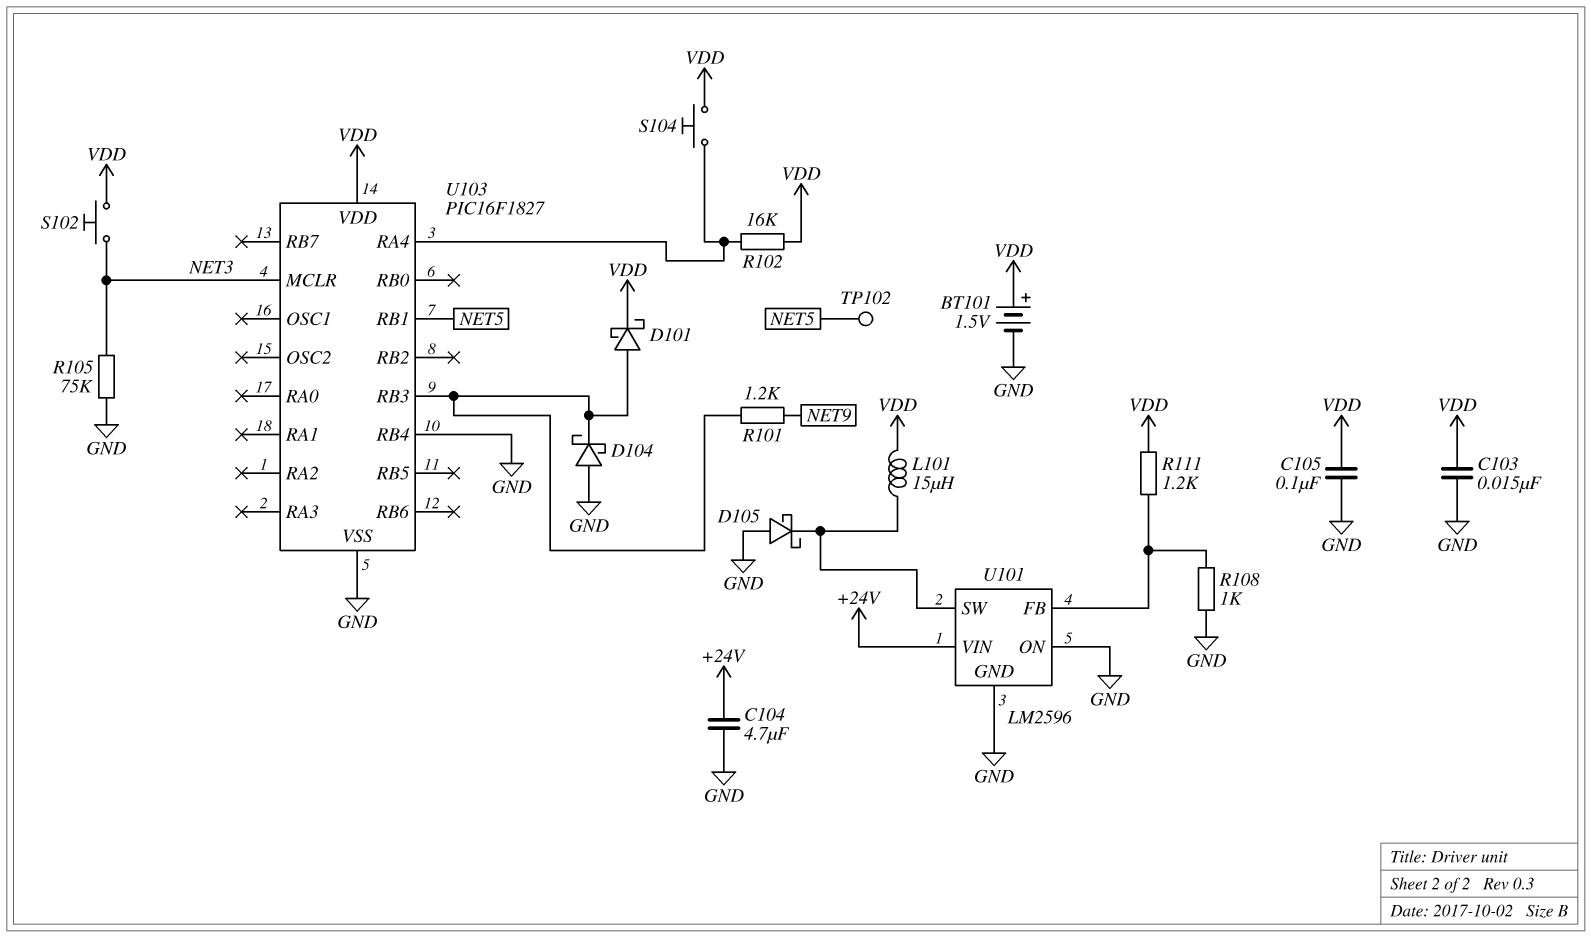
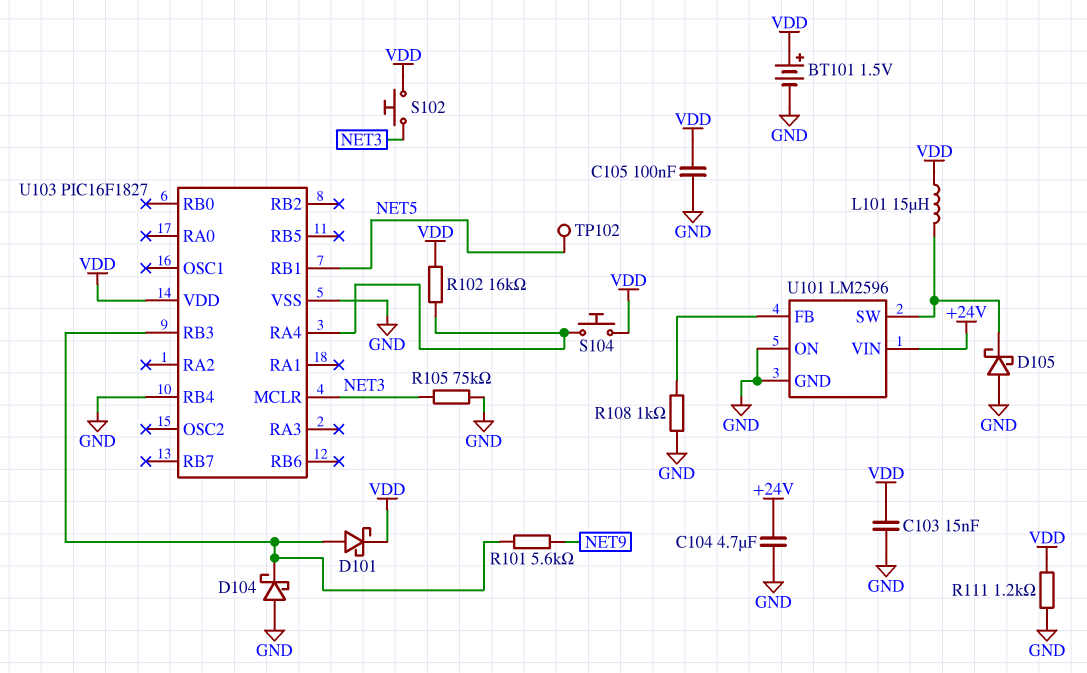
R101: 1.2k (NET9, U103/RB3) -> 5.6k (NET9, U103/RB3)
R111: 1.2k (U101/FB, VDD) -> 1.2k (GND, VDD)

